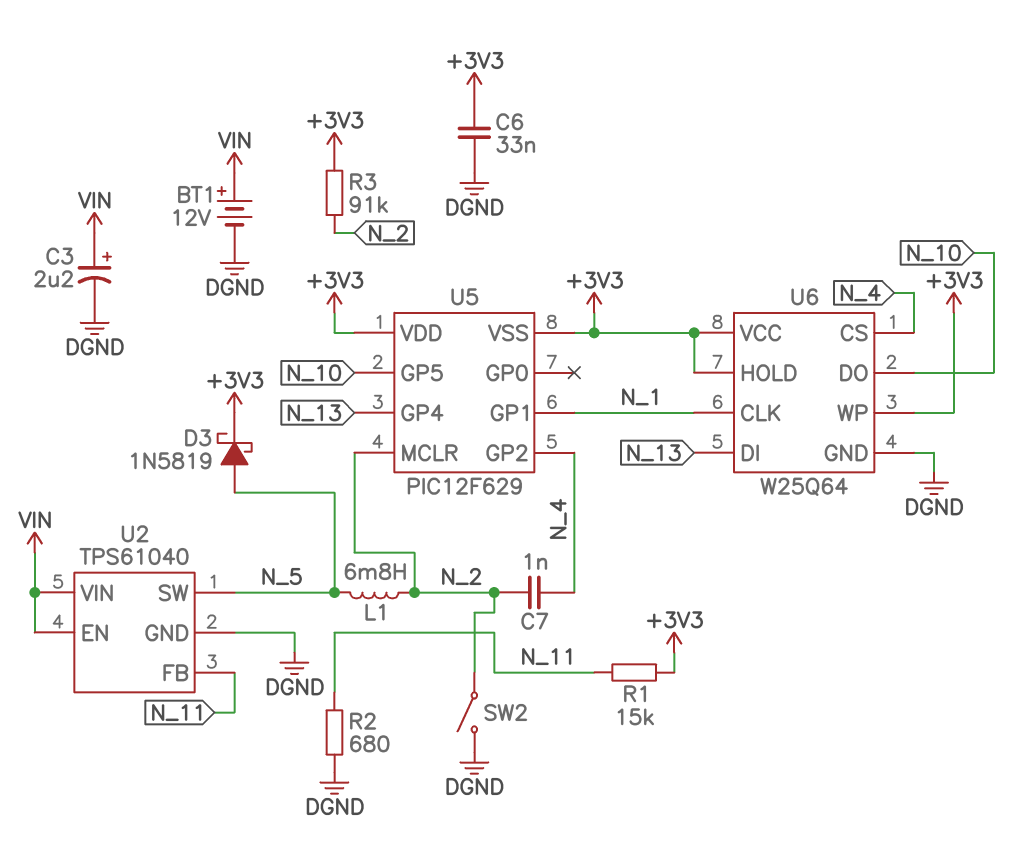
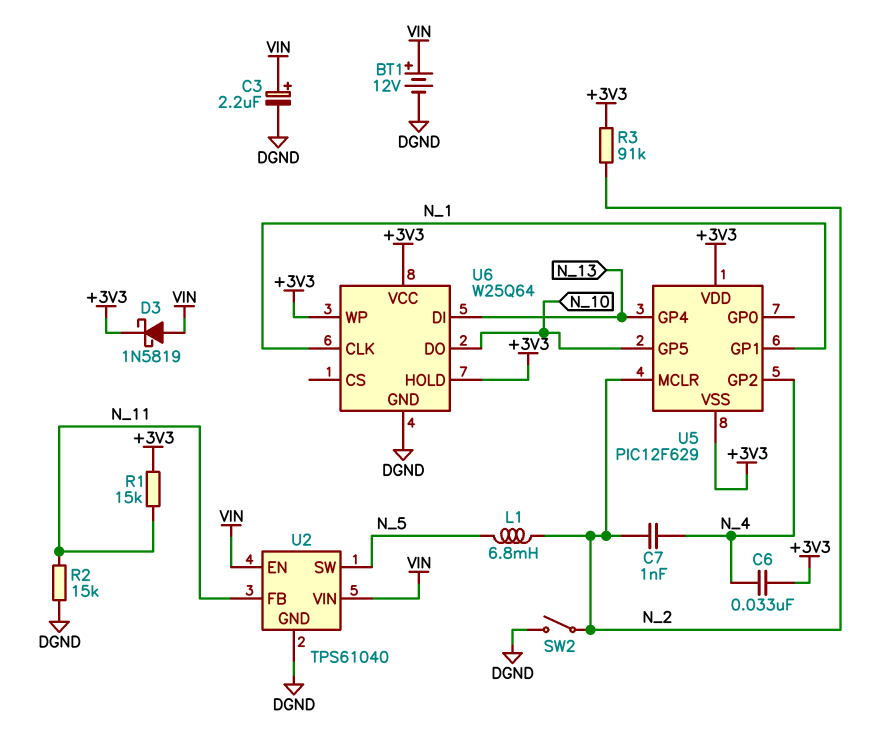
C6: 33nF (+3V3, DGND) -> 33nF (+3V3, N_4)
D3: schottky 1N5819 (A N_5, K +3V3) -> schottky 1N5819 (A VIN, K +3V3)
R2: 680 (DGND, N_11) -> 15k (DGND, N_11)
U6 pin CS: N_4 -> none

